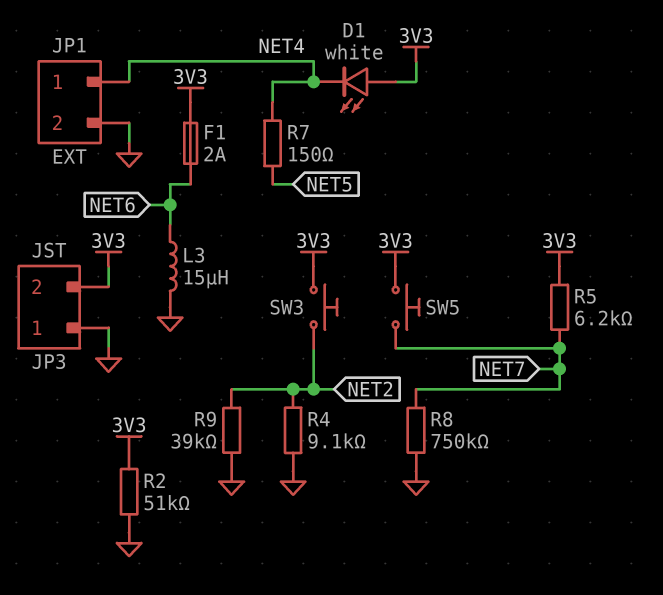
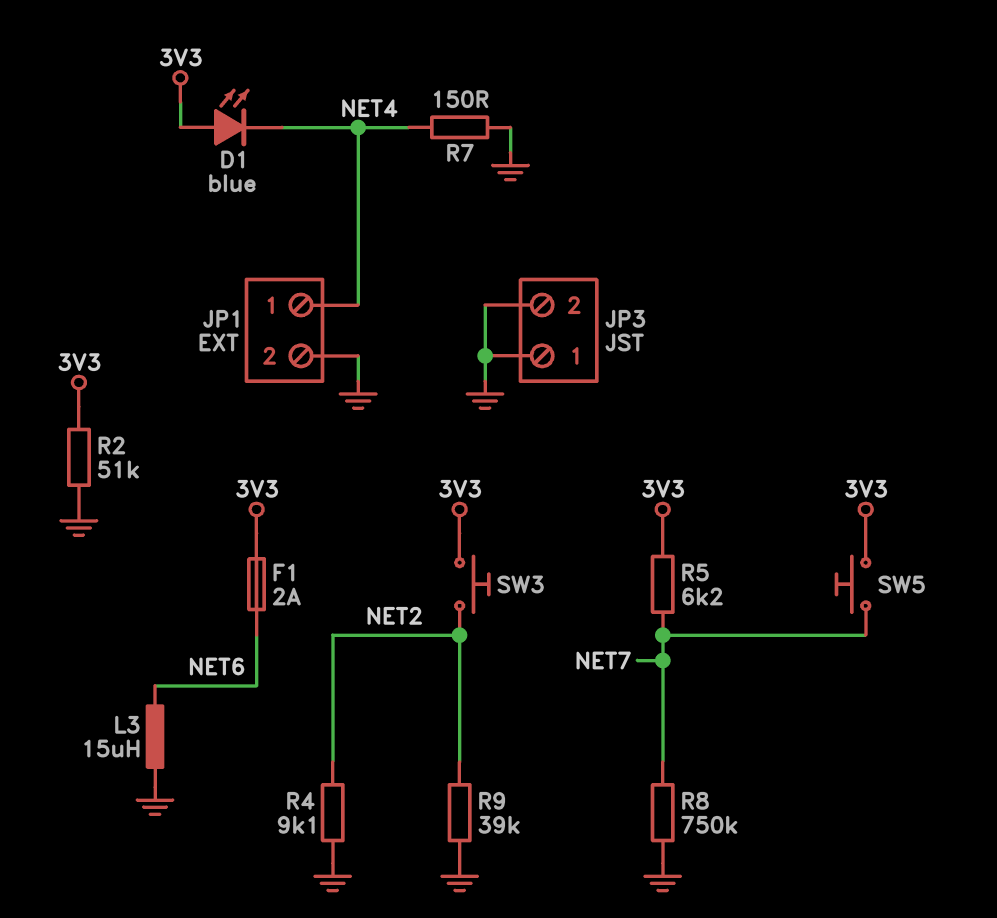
D1: LED white (A 3V3, K NET4) -> LED blue (A 3V3, K NET4)
JP3 pin 2: 3V3 -> GND
R7: 150 (NET4, NET5) -> 150 (GND, NET4)

